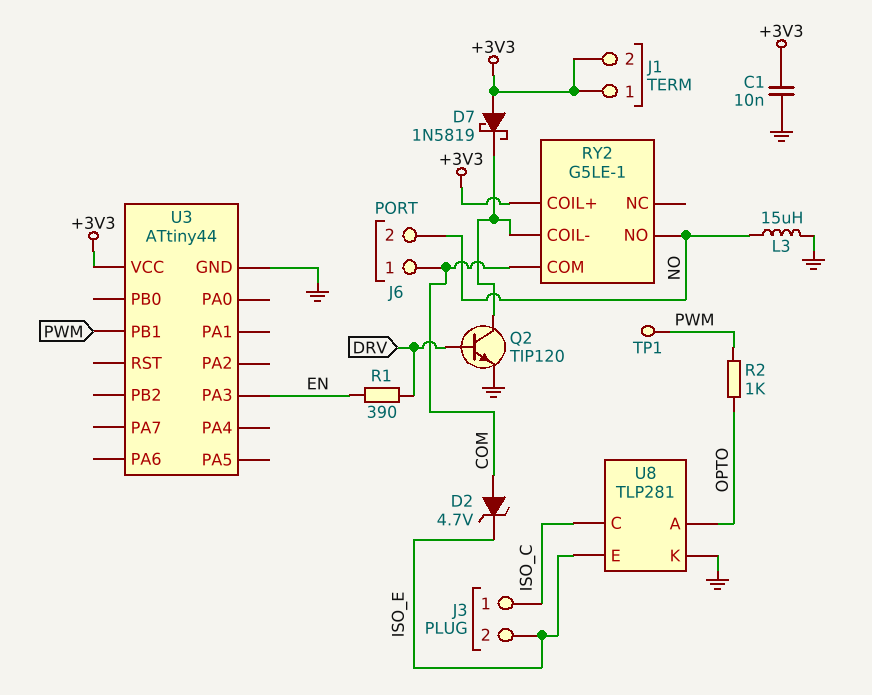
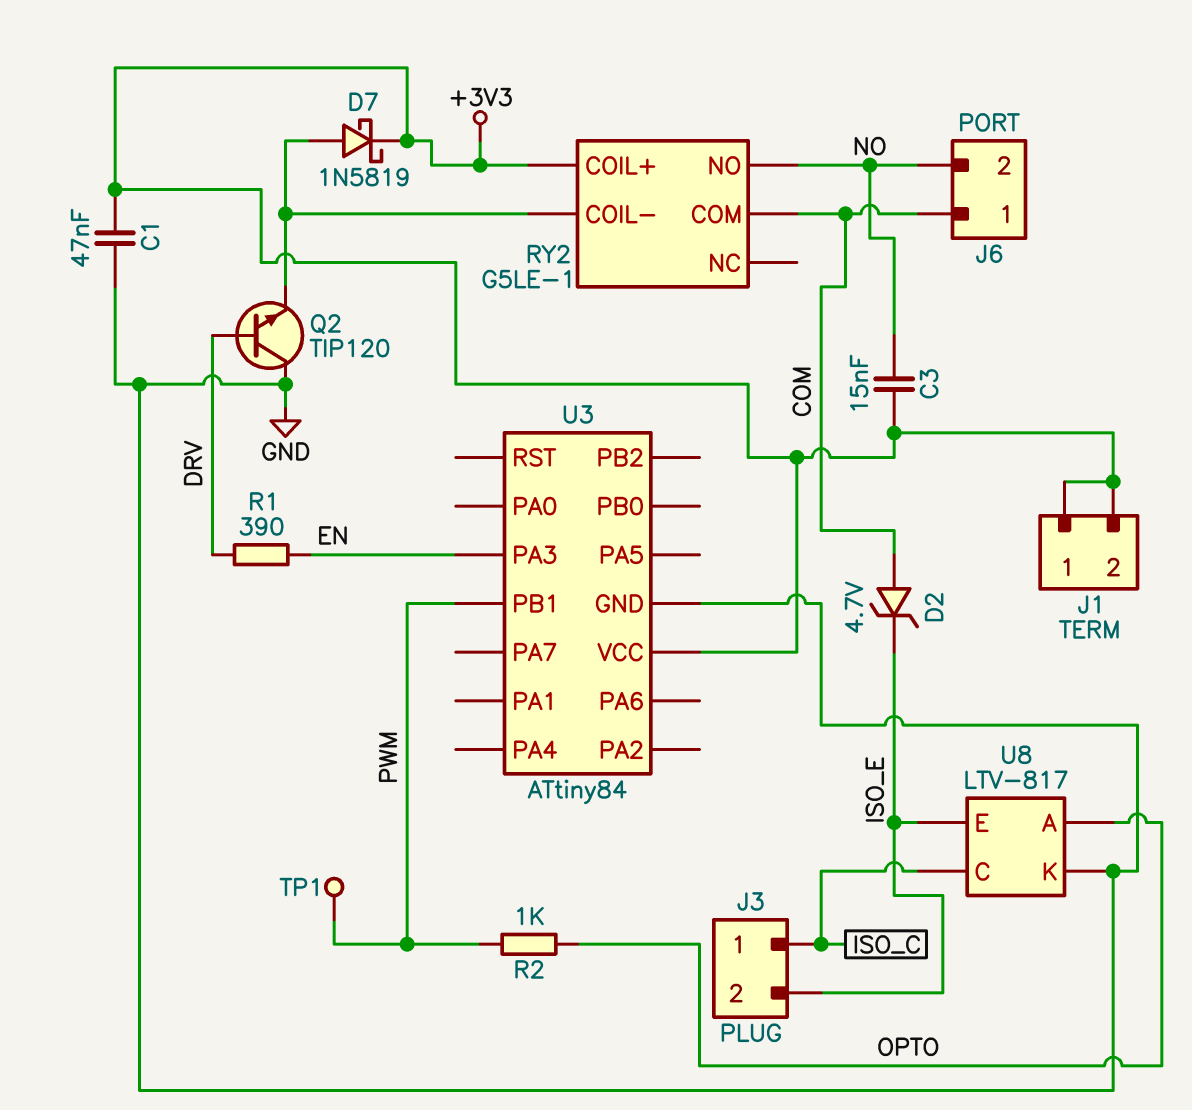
C1: 10nF (+3V3, GND) -> 47nF (+3V3, GND)
C3: none -> 15nF (+3V3, NO)
D7: schottky 1N5819 (A +3V3, K RY2/COIL-) -> schottky 1N5819 (A RY2/COIL-, K +3V3)
L3: 15uH (GND, NO) -> none
Q2: NPN TIP120 (B DRV, C RY2/COIL-, E GND) -> NPN TIP120 (B DRV, C GND, E RY2/COIL-)
U3: ATtiny44 -> ATtiny84
U8: TLP281 -> LTV-817

